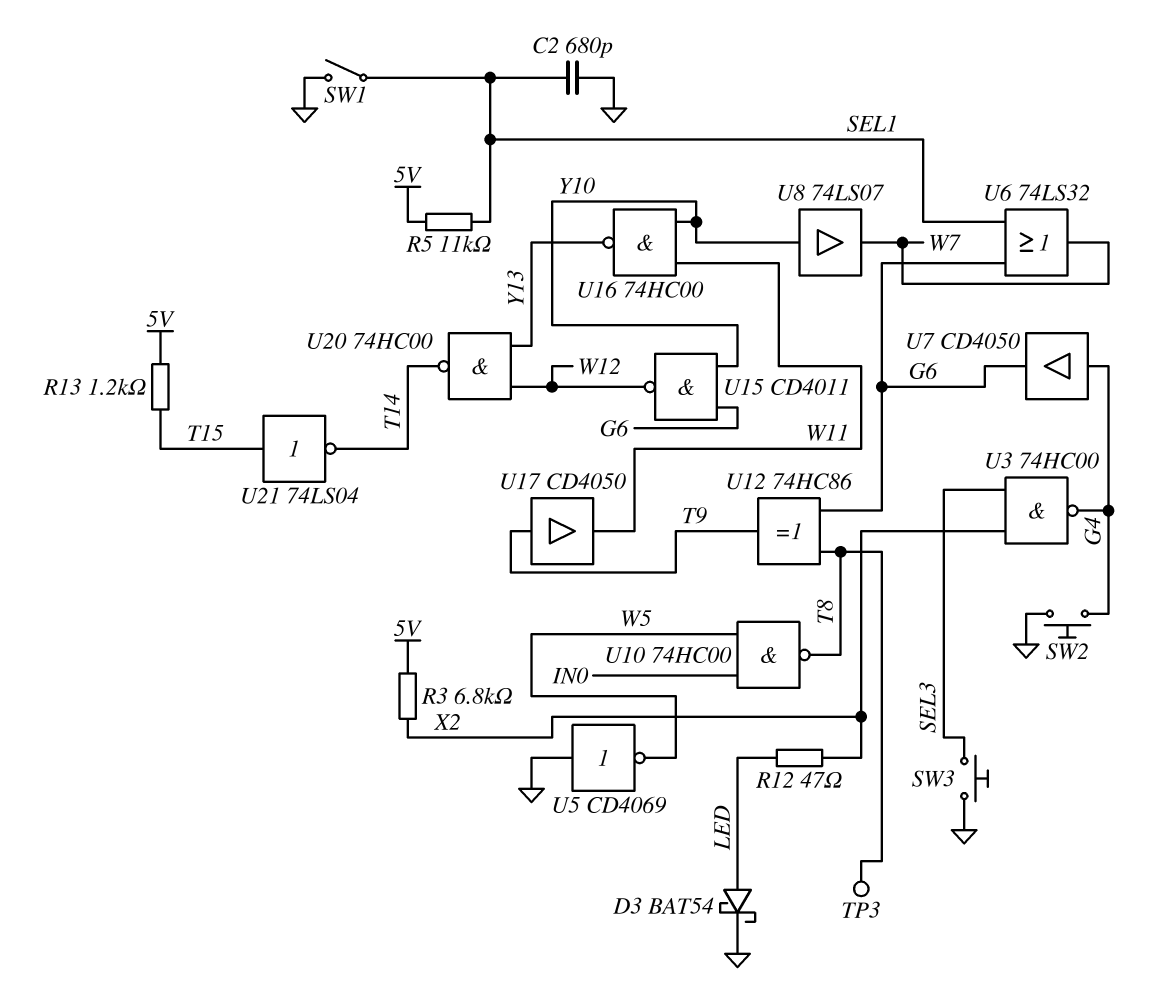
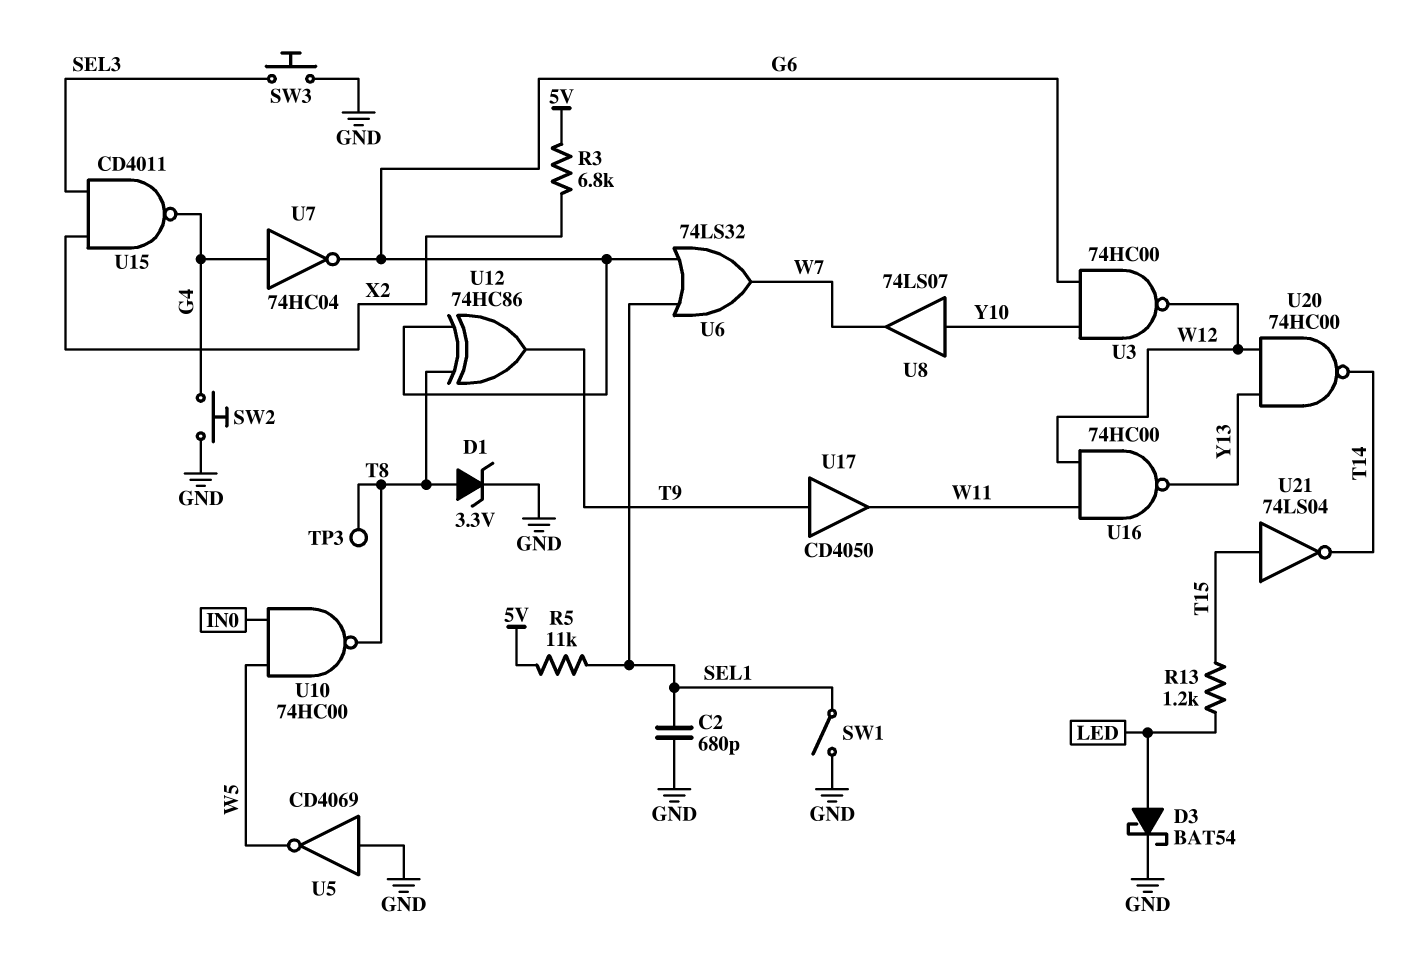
D1: none -> zener 3.3V (A T8, K GND)
R12: 47 (LED, X2) -> none
R13: 1.2k (5V, T15) -> 1.2k (LED, T15)
U3: NAND 74HC00 (in SEL3, in X2, out G4) -> NAND 74HC00 (in G6, in Y10, out W12)
U7: buffer CD4050 (in G4, out G6) -> NOT 74HC04 (in G4, out G6)
U15: NAND CD4011 (in G6, in Y10, out W12) -> NAND CD4011 (in SEL3, in X2, out G4)
U16: NAND 74HC00 (in W11, in Y10, out Y13) -> NAND 74HC00 (in W11, in W12, out Y13)

